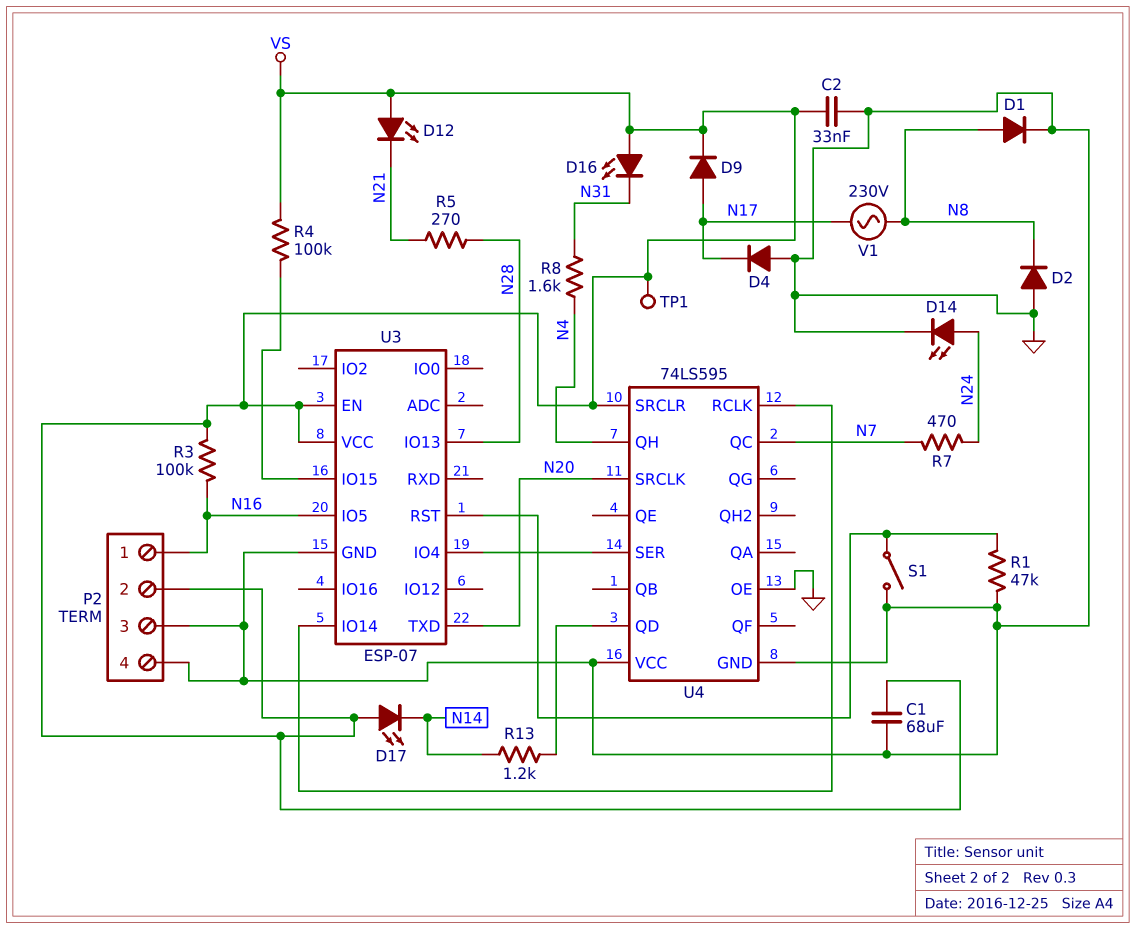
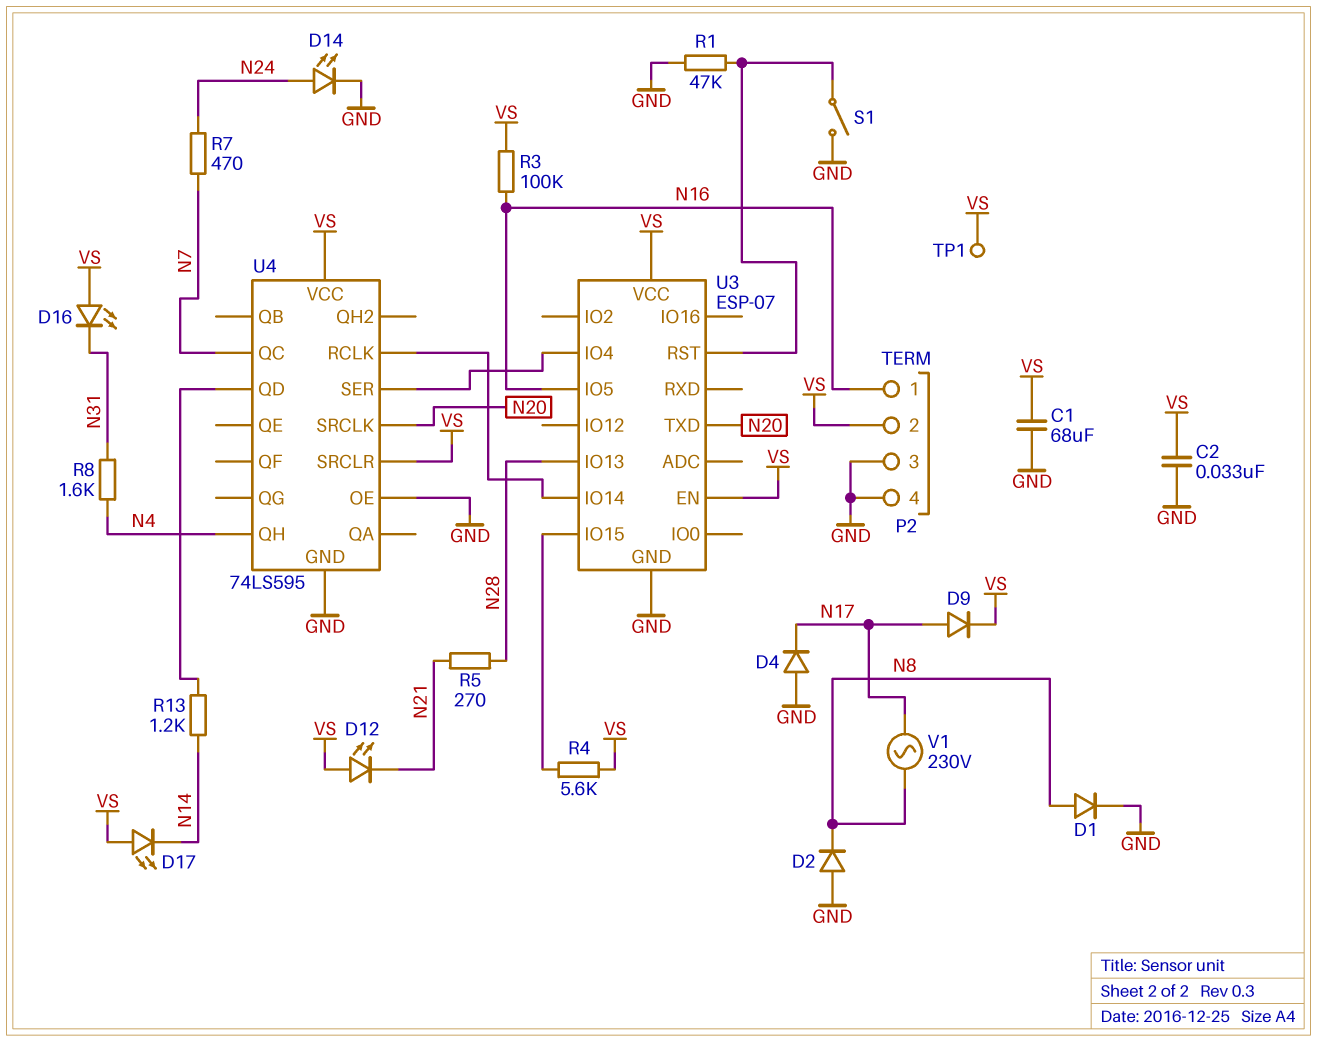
R4: 100k (U3/IO15, VS) -> 5.6k (U3/IO15, VS)
U4 pin VCC: GND -> VS

